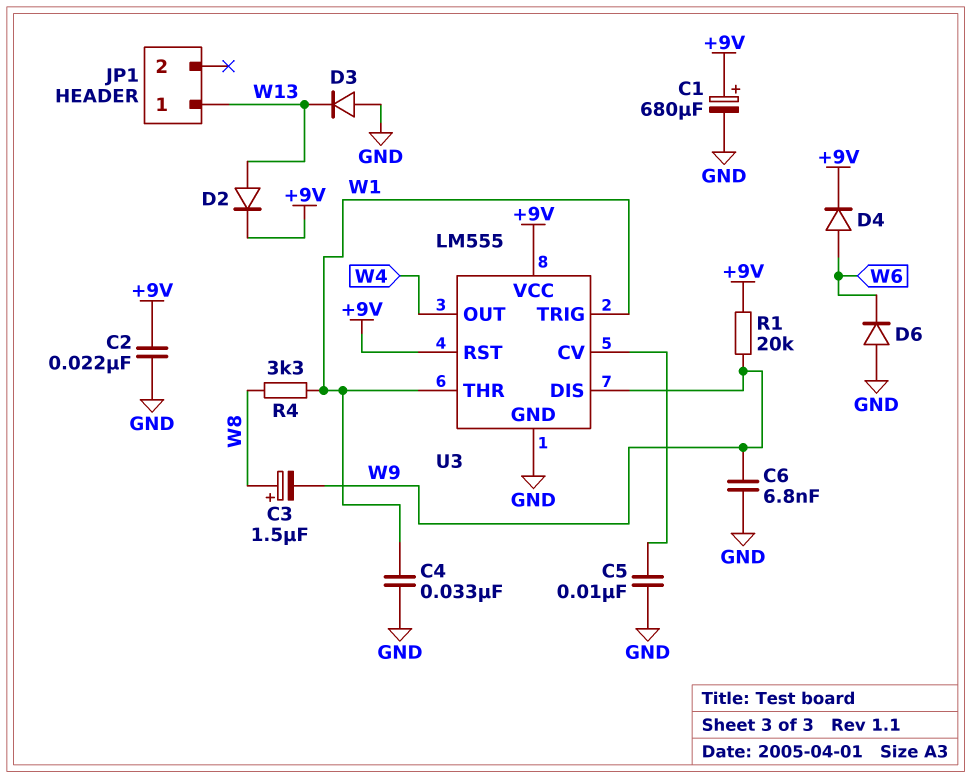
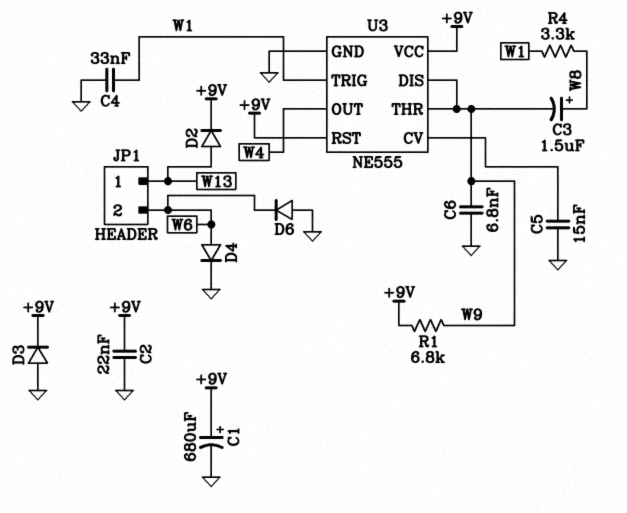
C5: 10nF (GND, U3/CV) -> 15nF (GND, U3/CV)
D3: diode (A GND, K W13) -> diode (A GND, K +9V)
D4: diode (A W6, K +9V) -> diode (A W6, K GND)
JP1 pin 2: none -> W6
R1: 20k (+9V, W9) -> 6.8k (+9V, W9)
U3: LM555 -> NE555
U3 pin THR: W1 -> W9

